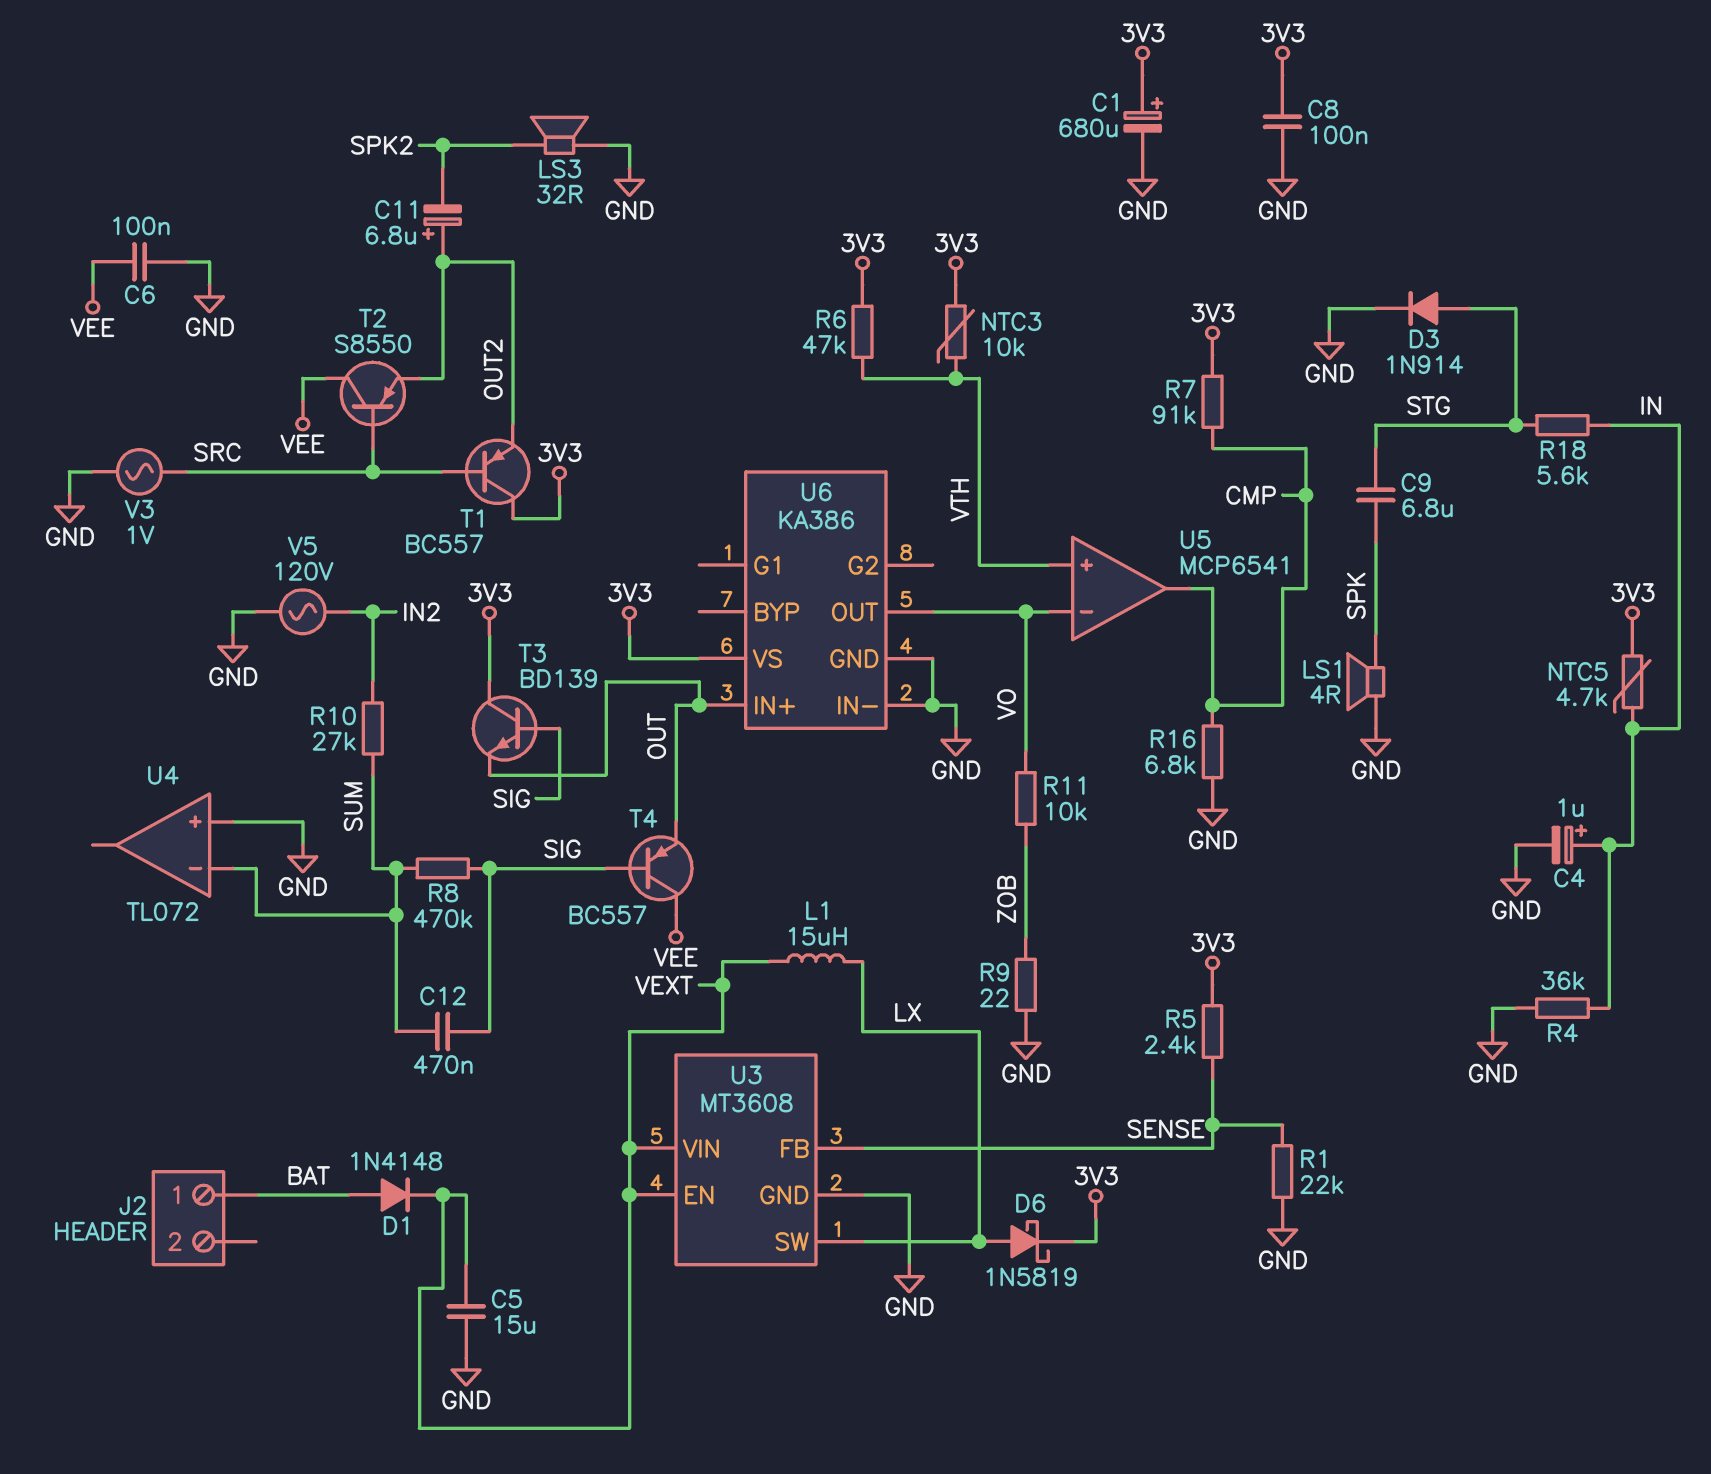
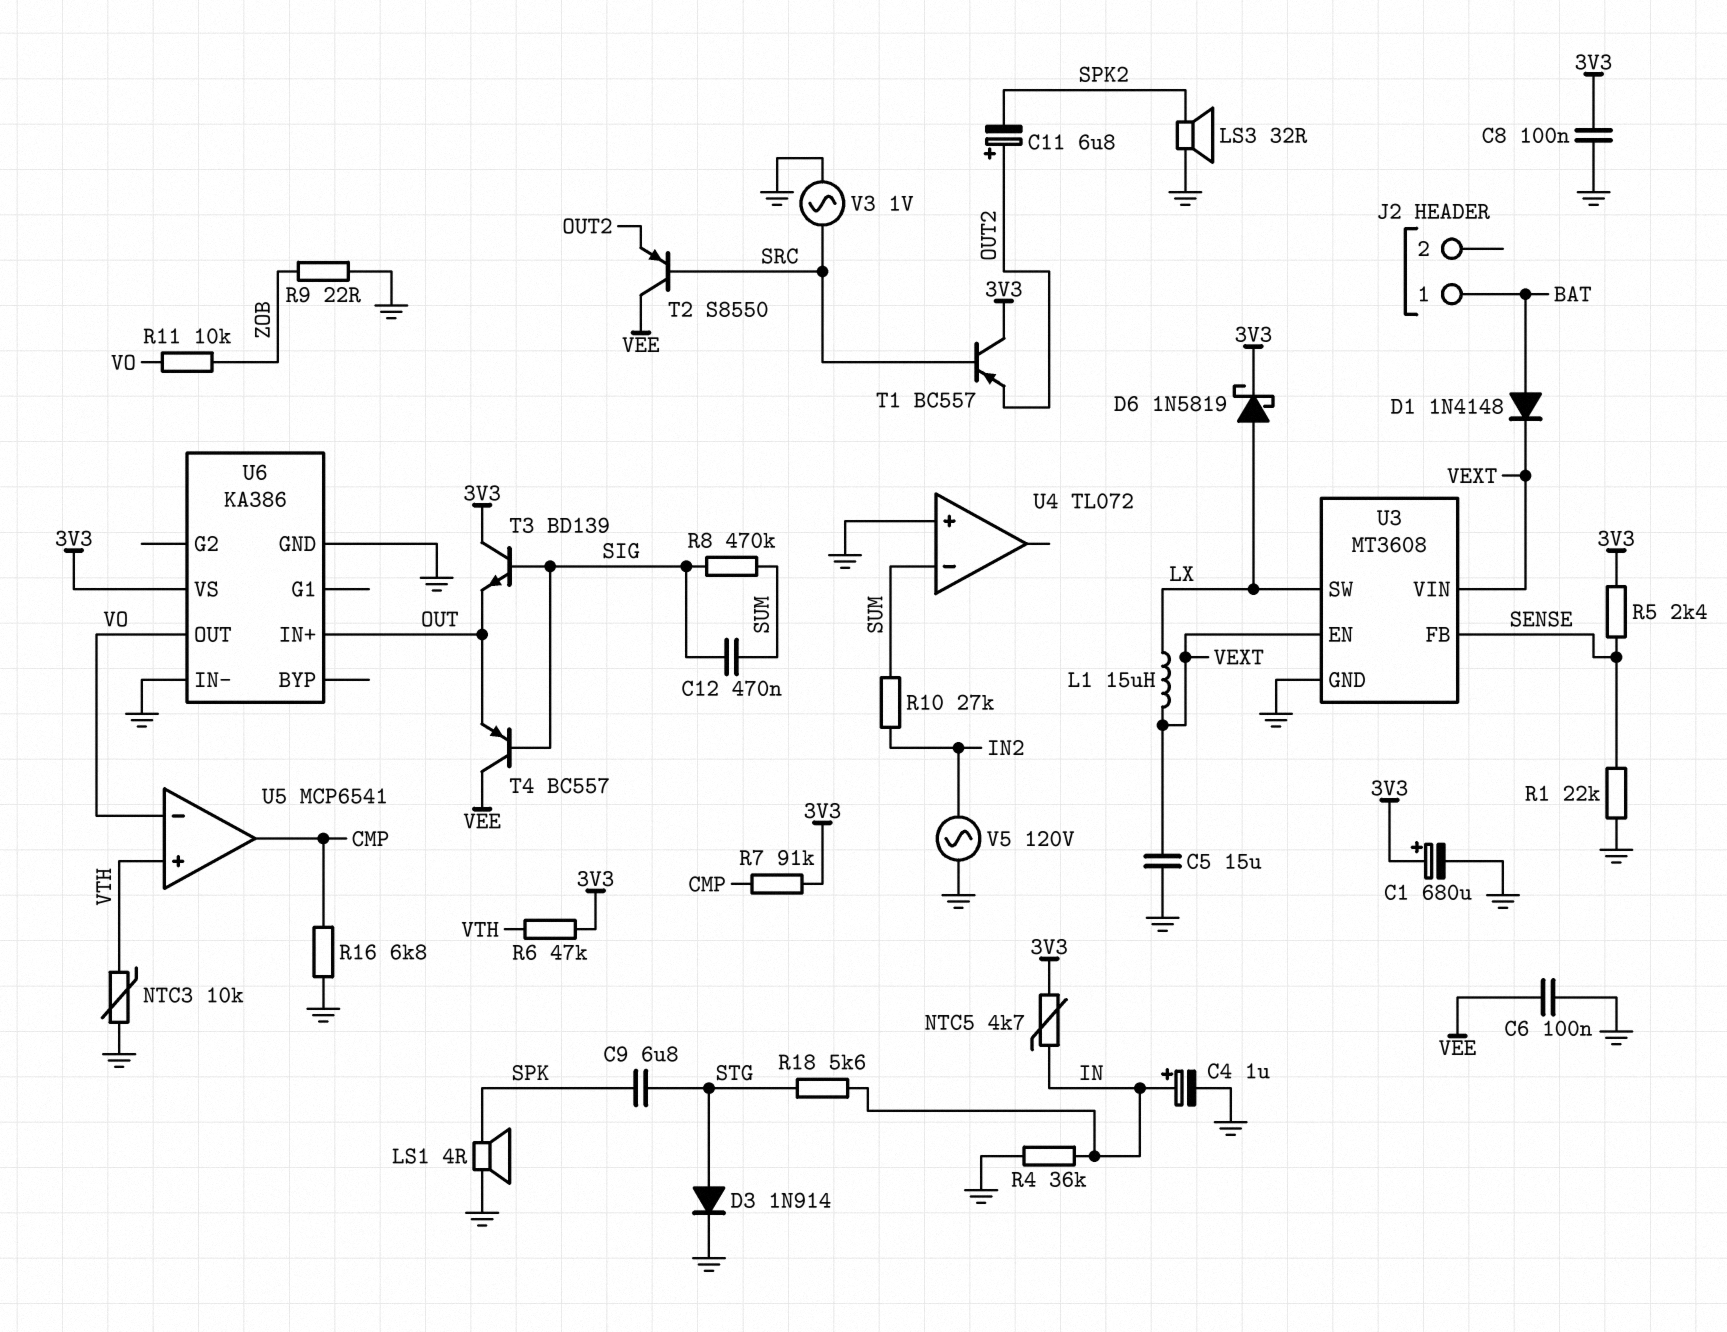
NTC3: 10k (3V3, VTH) -> 10k (GND, VTH)

